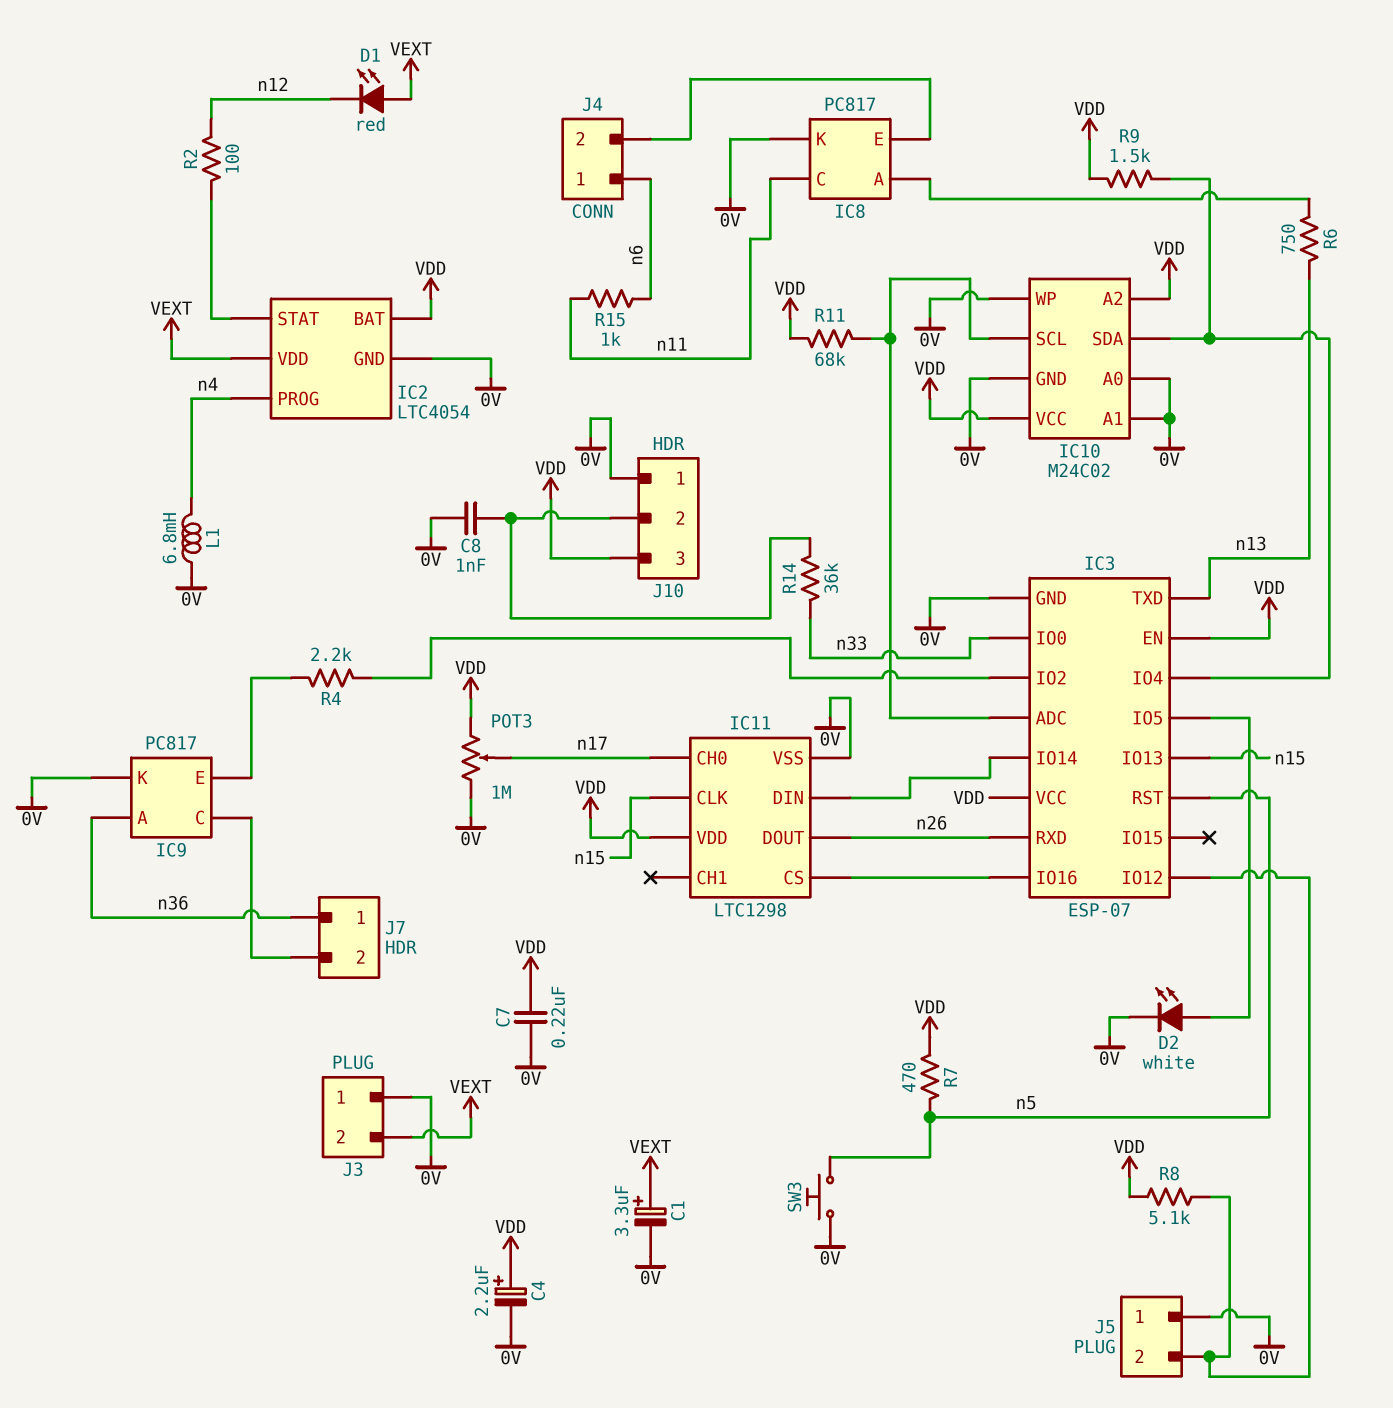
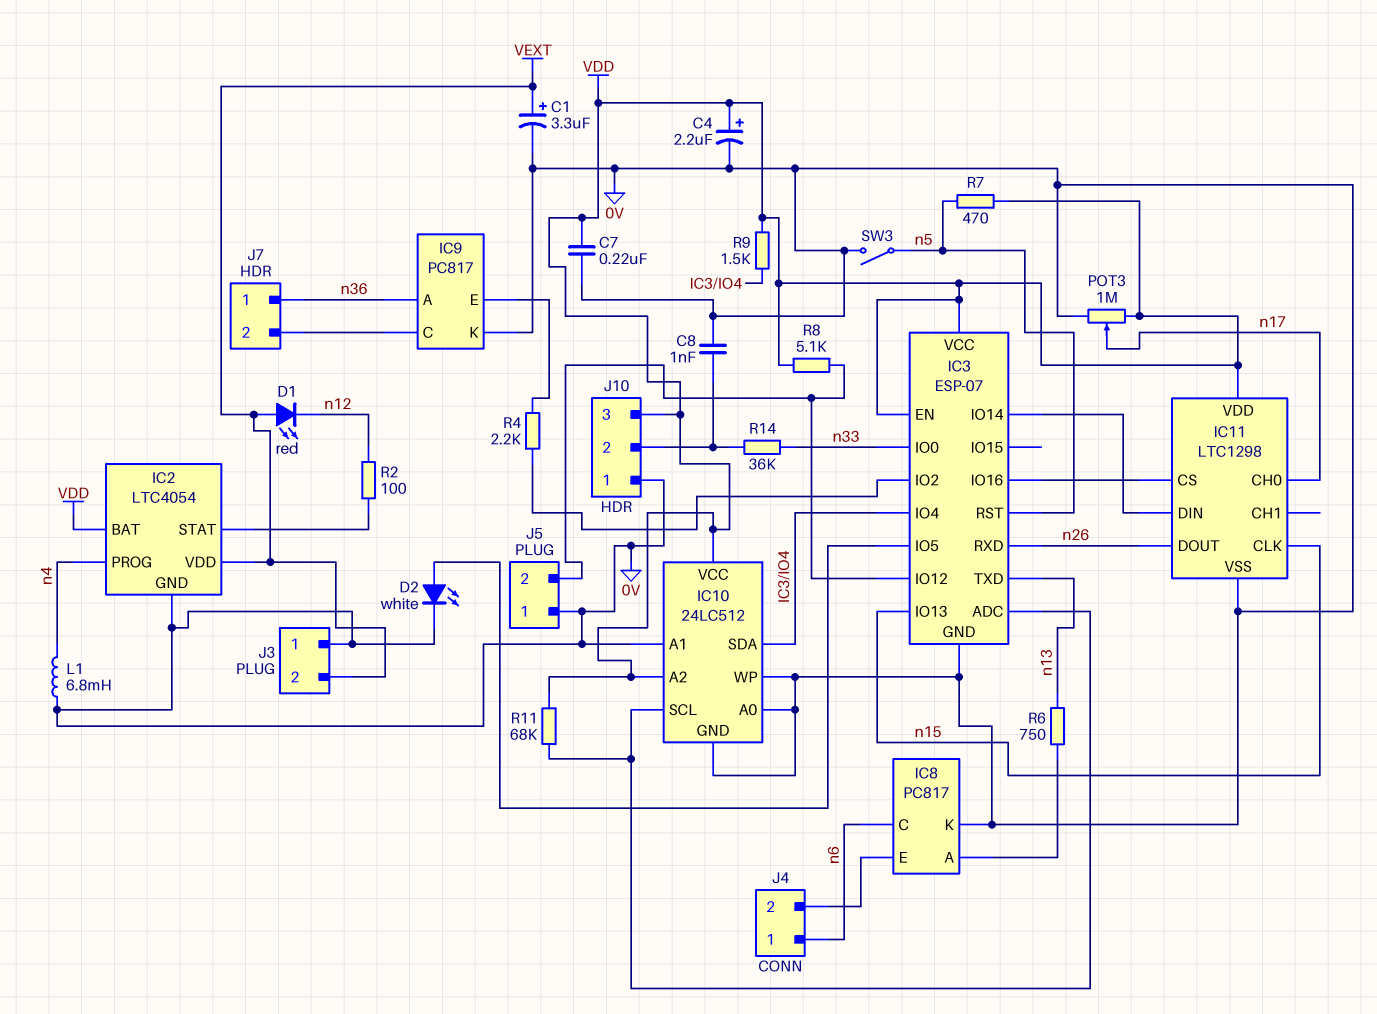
IC8 pin C: n11 -> n6
IC10: M24C02 -> 24LC512
R15: 1k (n6, n11) -> none
SW3: button (0V, n5) -> switch (0V, n5)

